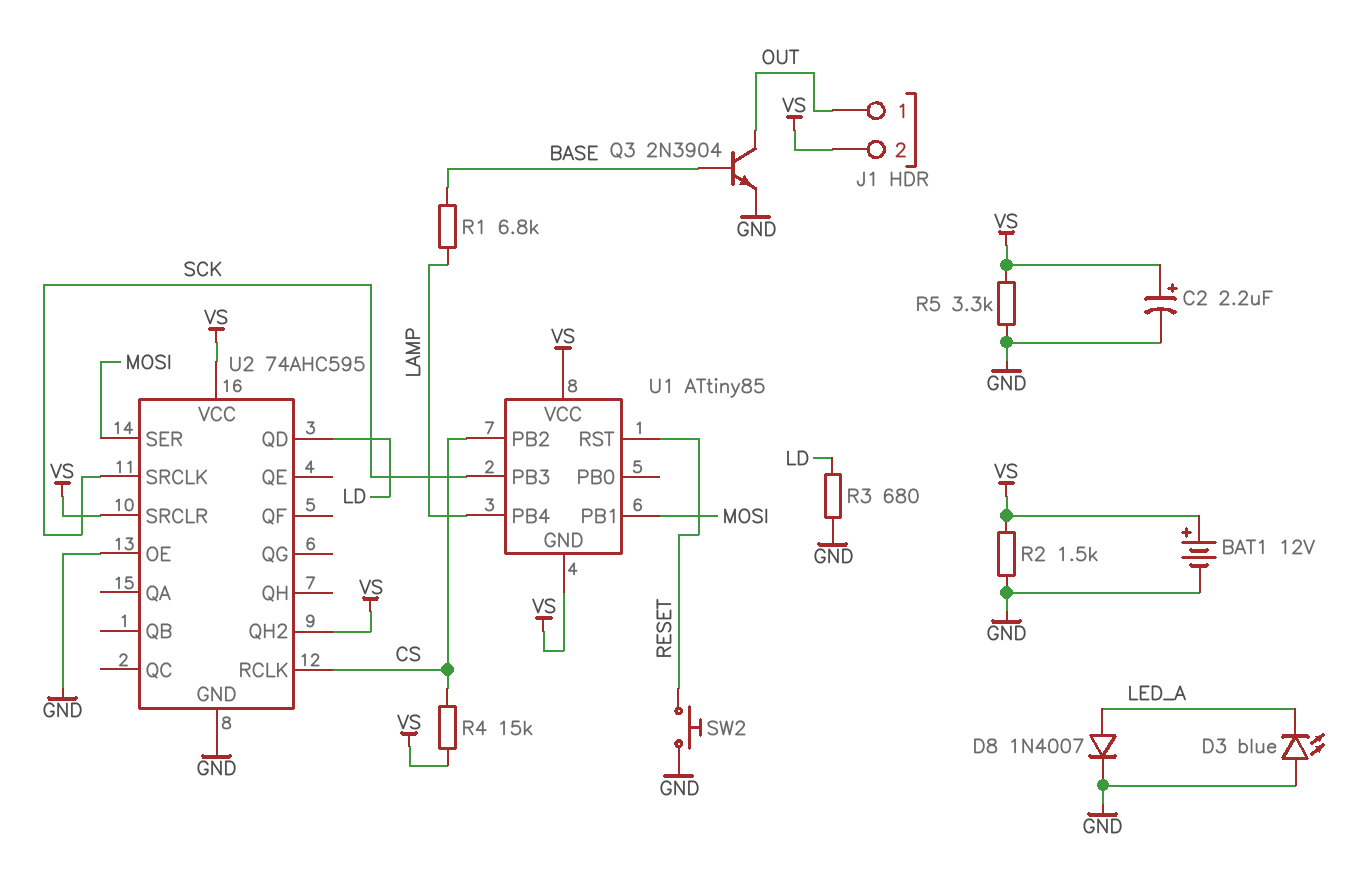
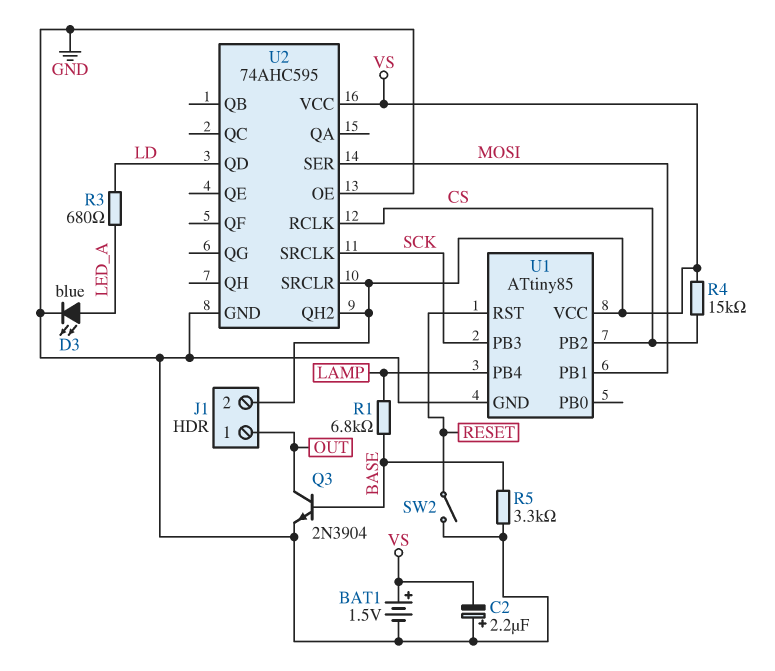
BAT1: 12V (plus VS, minus GND) -> 1.5V (plus VS, minus GND)
C2: 2.2uF (plus VS, minus GND) -> 2.2uF (plus GND, minus VS)
D3: LED blue (A GND, K LED_A) -> LED blue (A LED_A, K GND)
D8: diode 1N4007 (A LED_A, K GND) -> none
R2: 1.5k (GND, VS) -> none
R3: 680 (GND, LD) -> 680 (LD, LED_A)
R5: 3.3k (GND, VS) -> 3.3k (BASE, GND)
SW2: button (GND, RESET) -> switch (GND, RESET)
U1 pin GND: VS -> GND

